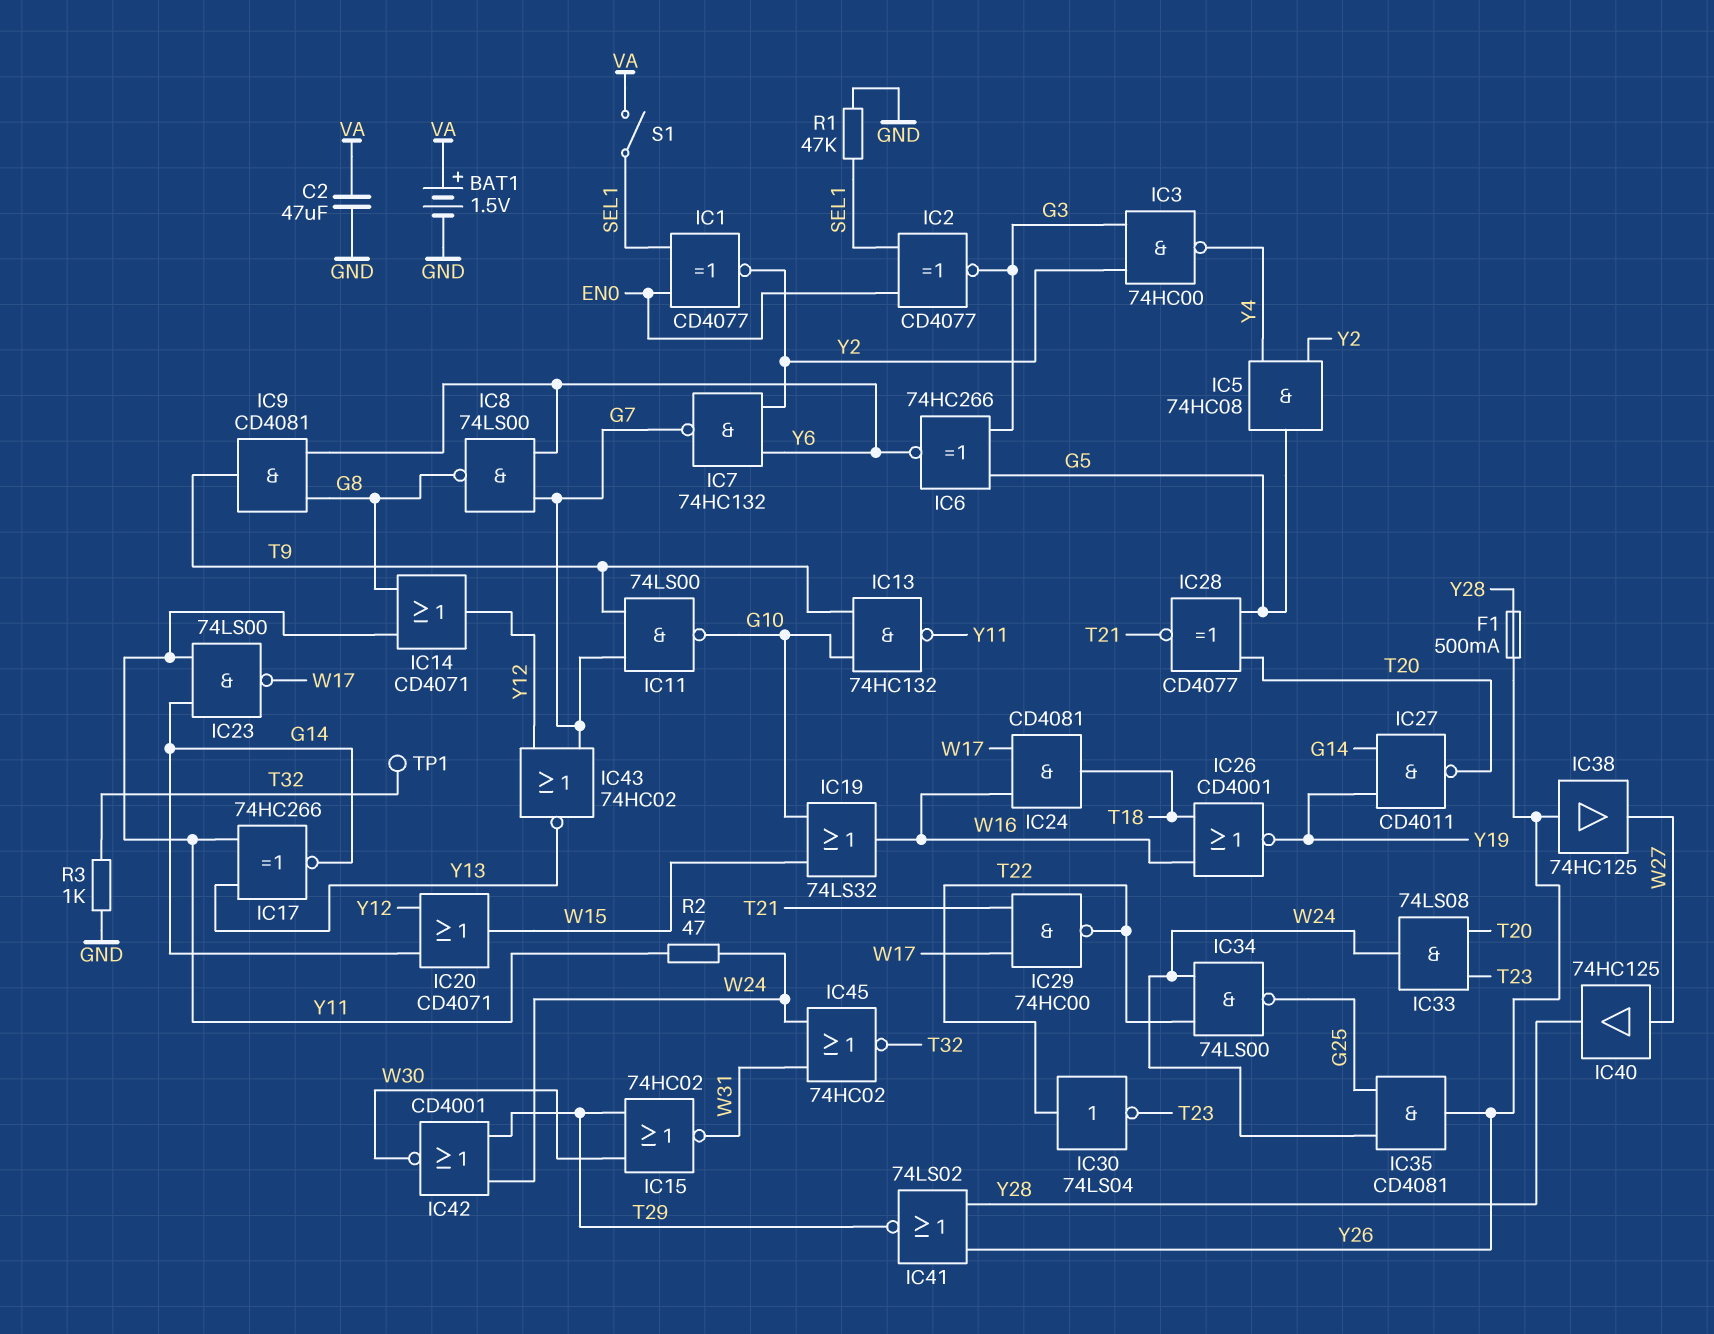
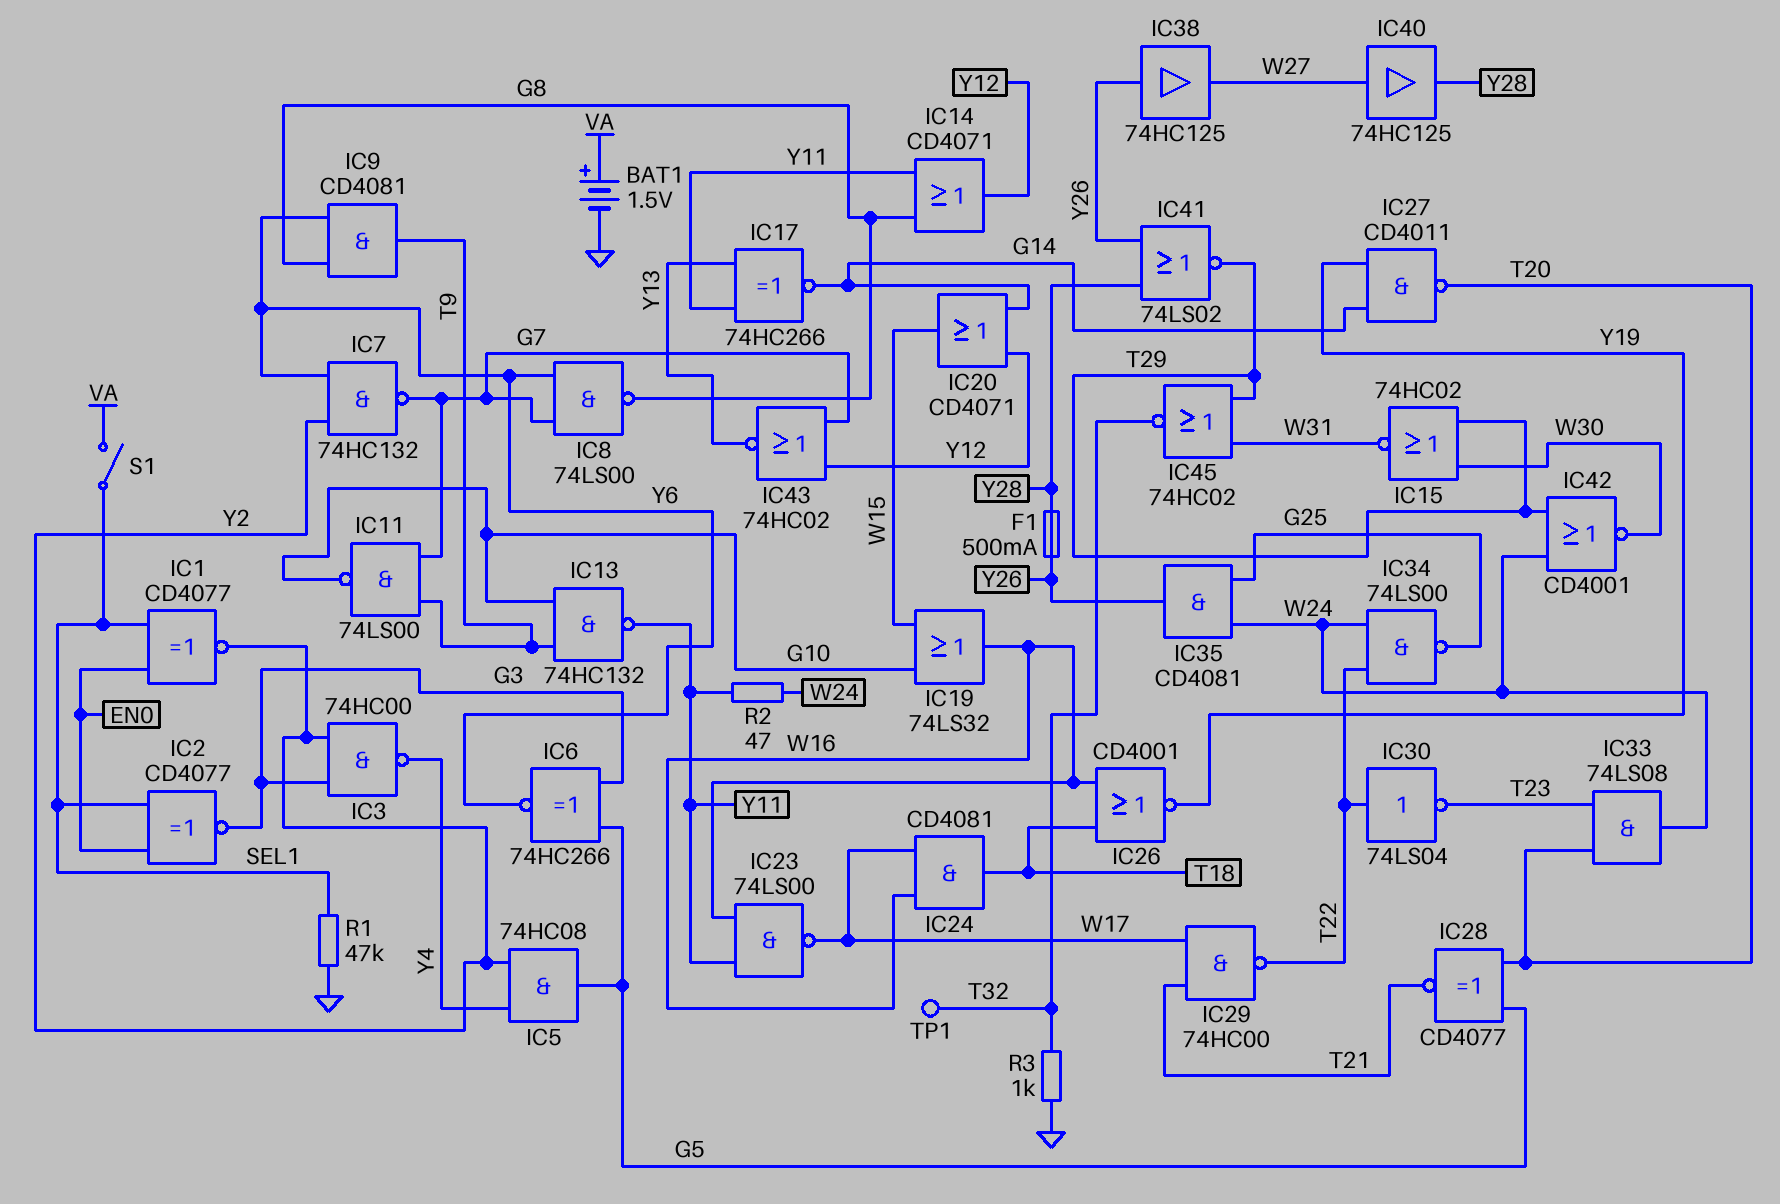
C2: 47uF (GND, VA) -> none
IC23: NAND 74LS00 (in G14, in Y11, out W17) -> NAND 74LS00 (in W16, in Y11, out W17)
IC45: NOR 74HC02 (in W24, in W31, out T32) -> NOR 74HC02 (in T29, in W31, out T32)

